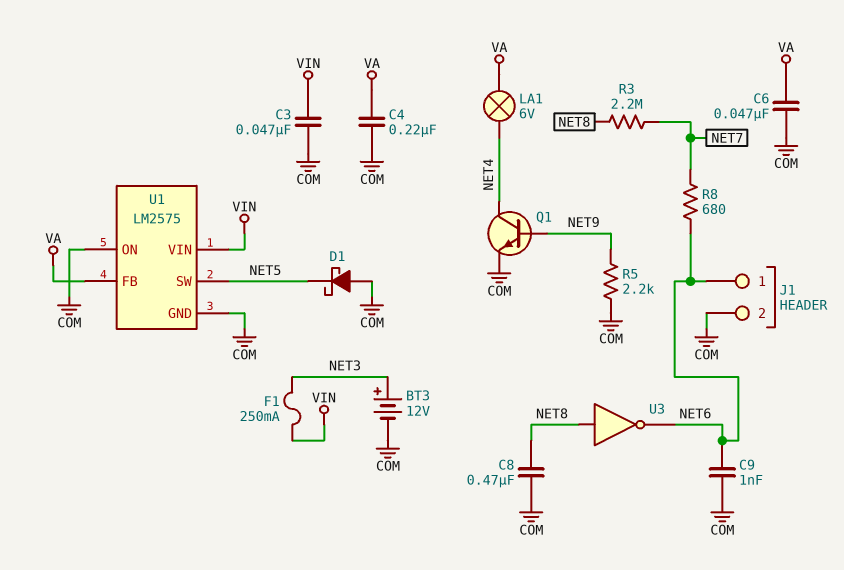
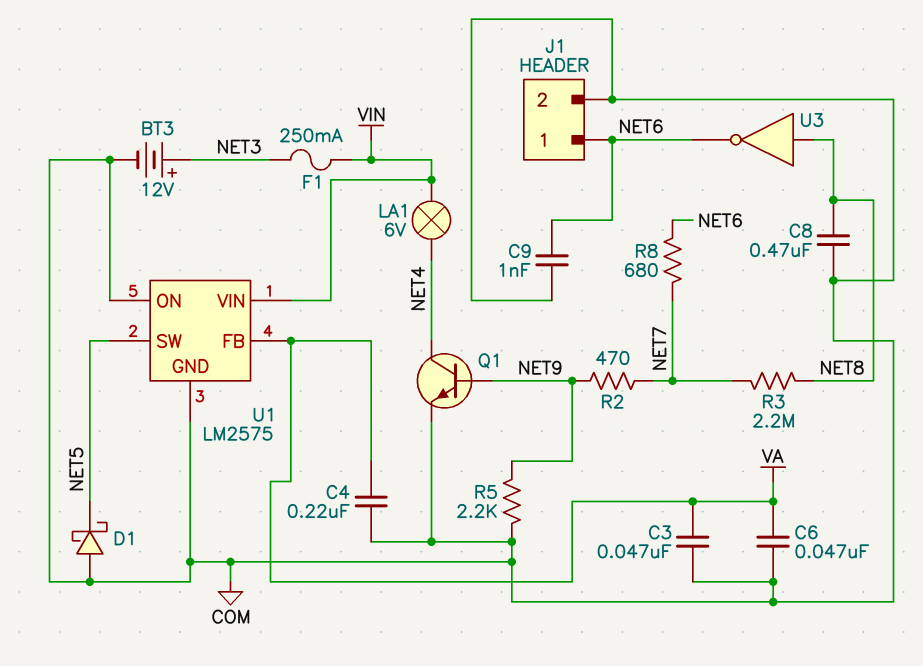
C3: 47nF (COM, VIN) -> 47nF (COM, VA)
LA1: lamp 6V (NET4, VA) -> lamp 6V (NET4, VIN)
R2: none -> 470 (NET7, NET9)

